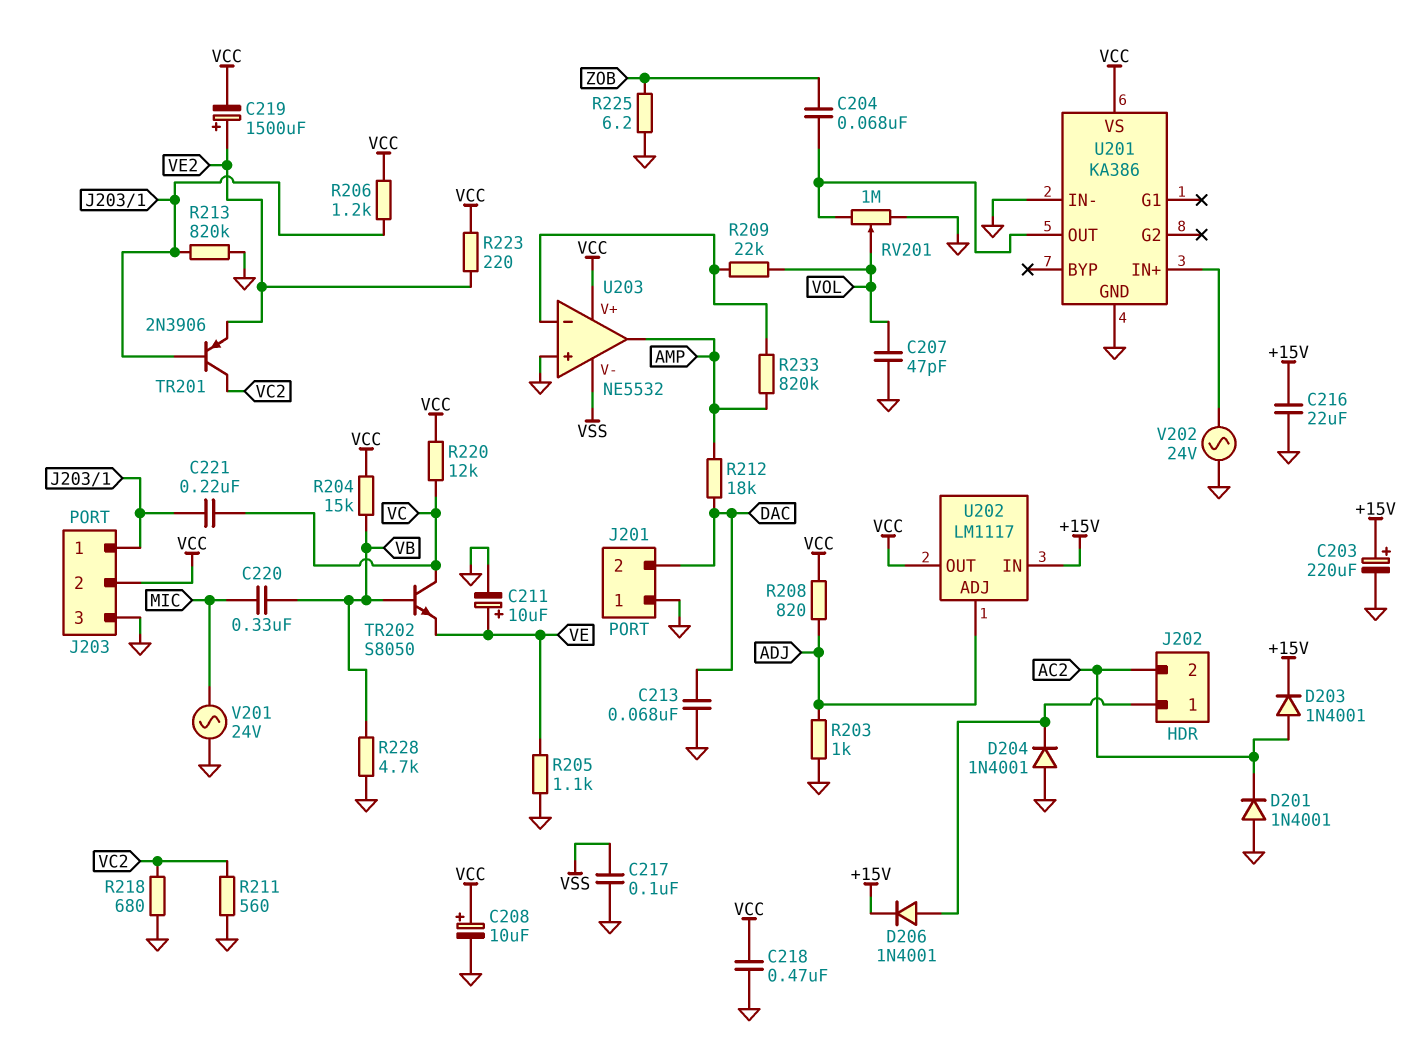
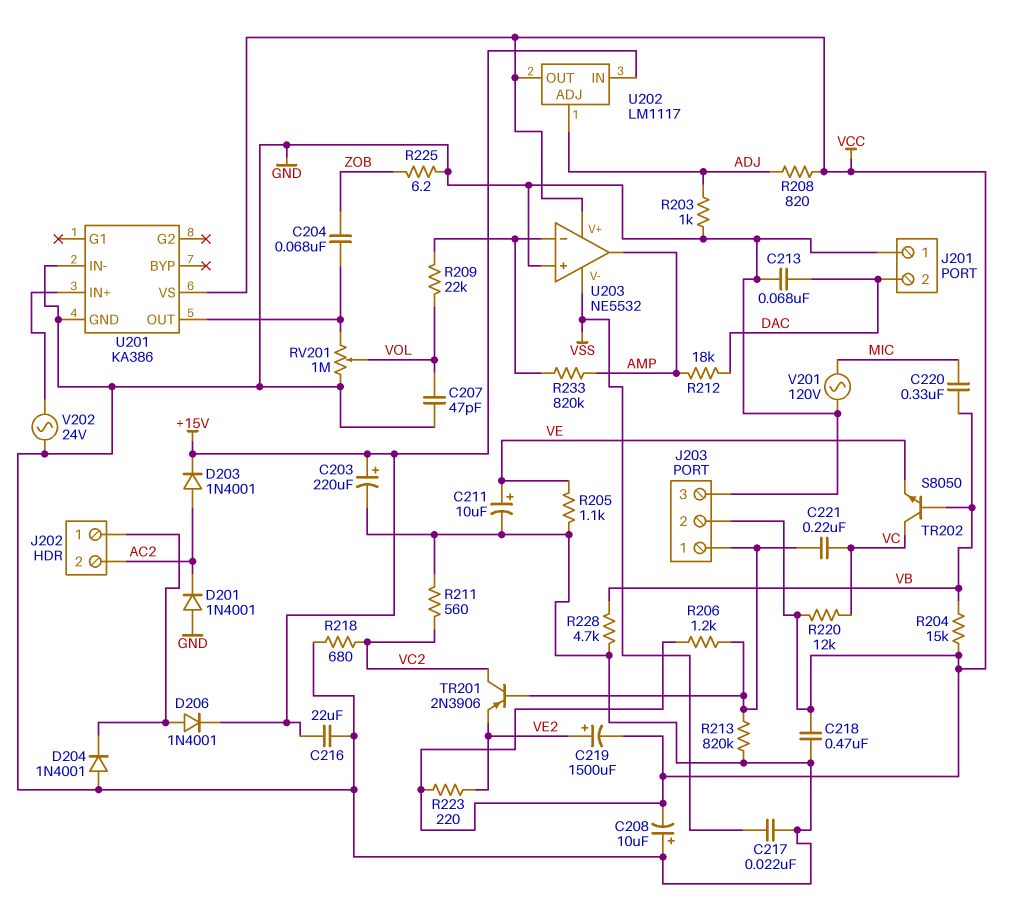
C208: 10uF (plus VCC, minus GND) -> 10uF (plus GND, minus VCC)
C217: 100nF (GND, VSS) -> 22nF (GND, VSS)
V201: AC 24V (GND, MIC) -> AC 120V (GND, MIC)

